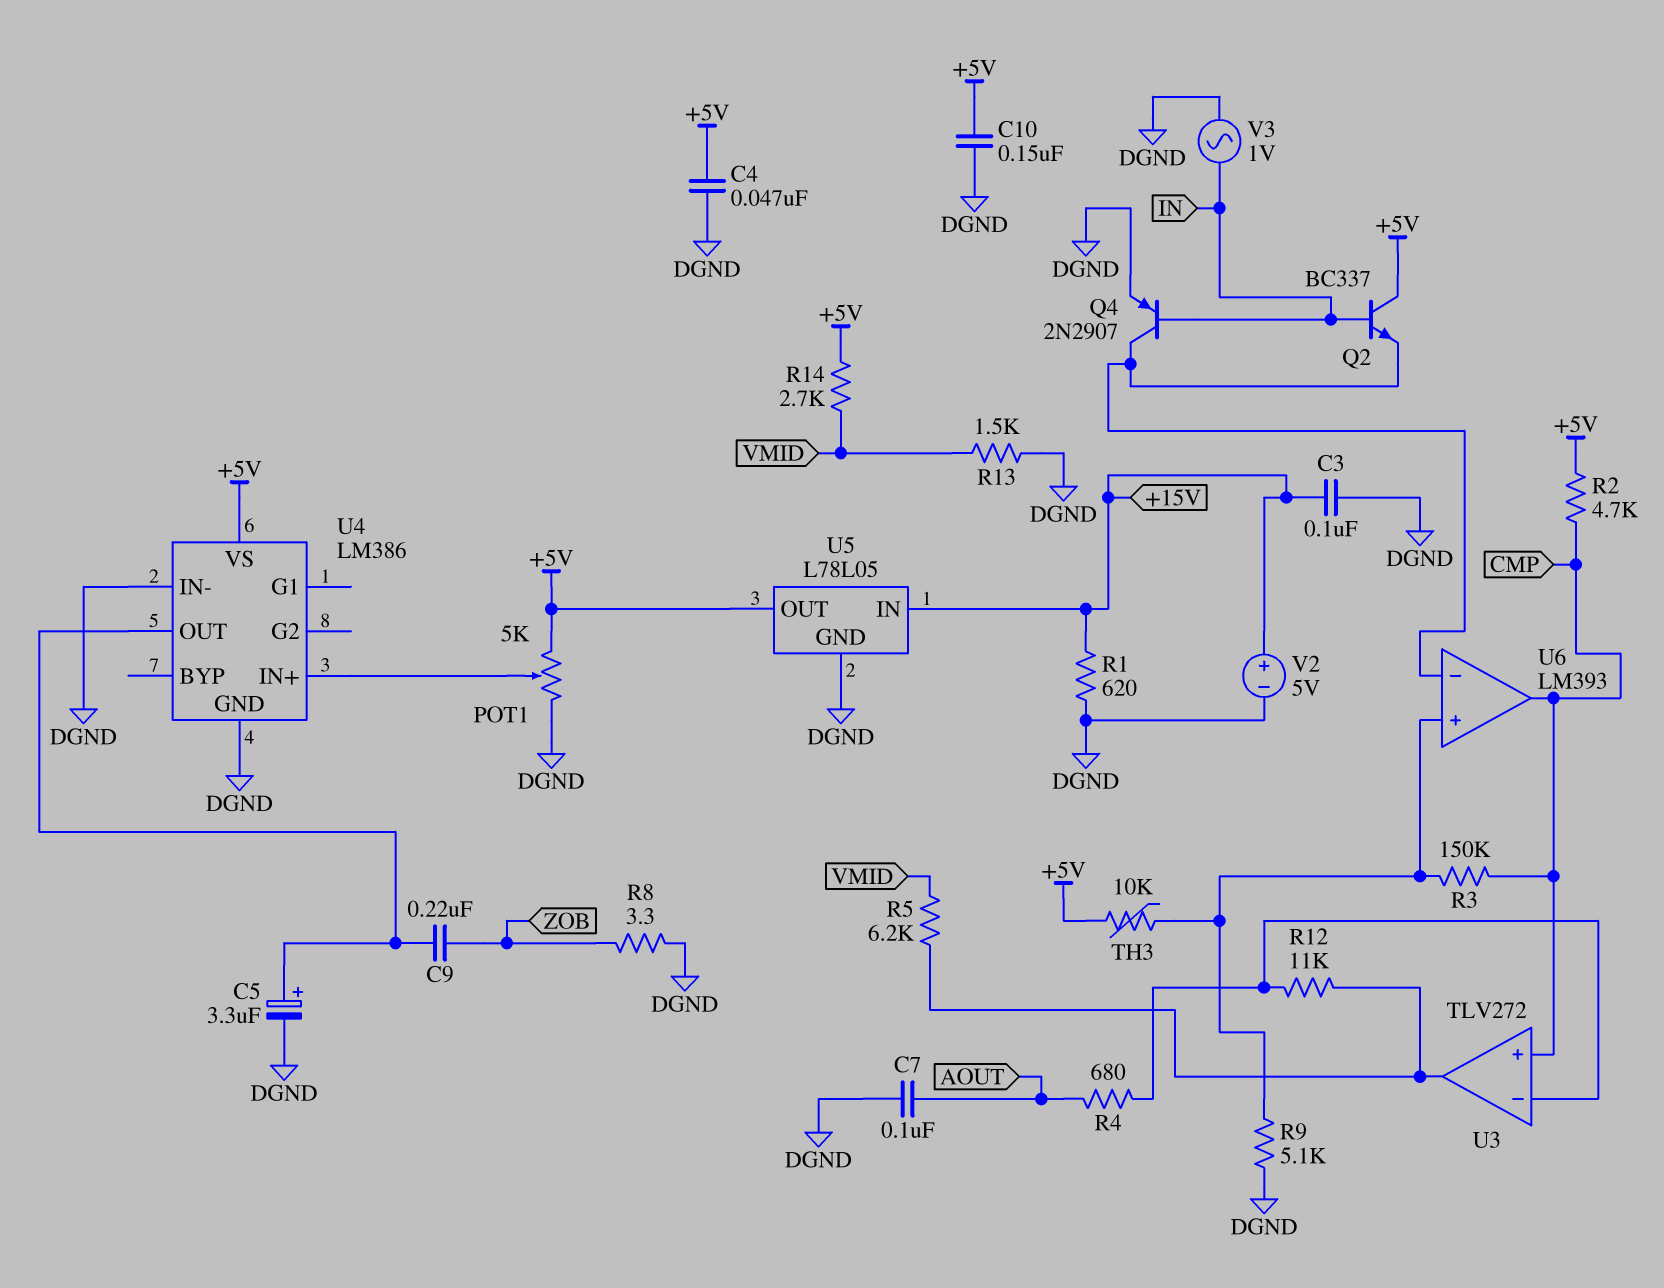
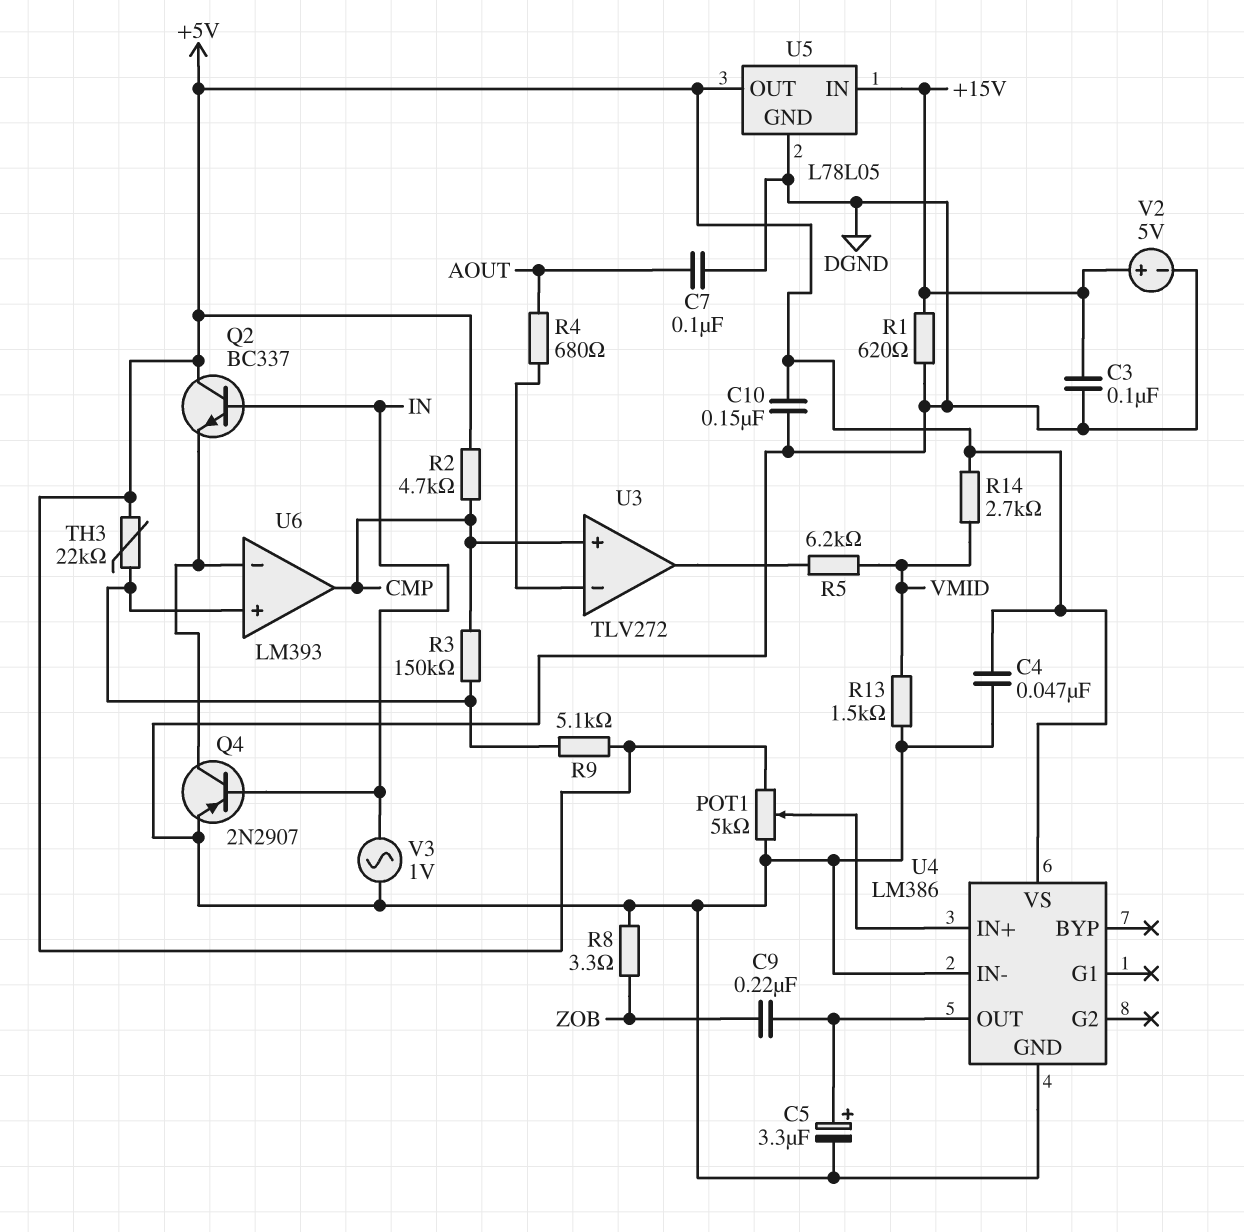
R9: 5.1k (DGND, U6/in+) -> 5.1k (+5V, U6/in+)
R12: 11k (U3/in-, U3/out) -> none
TH3: 10k (+5V, U6/in+) -> 22k (+5V, U6/in+)

